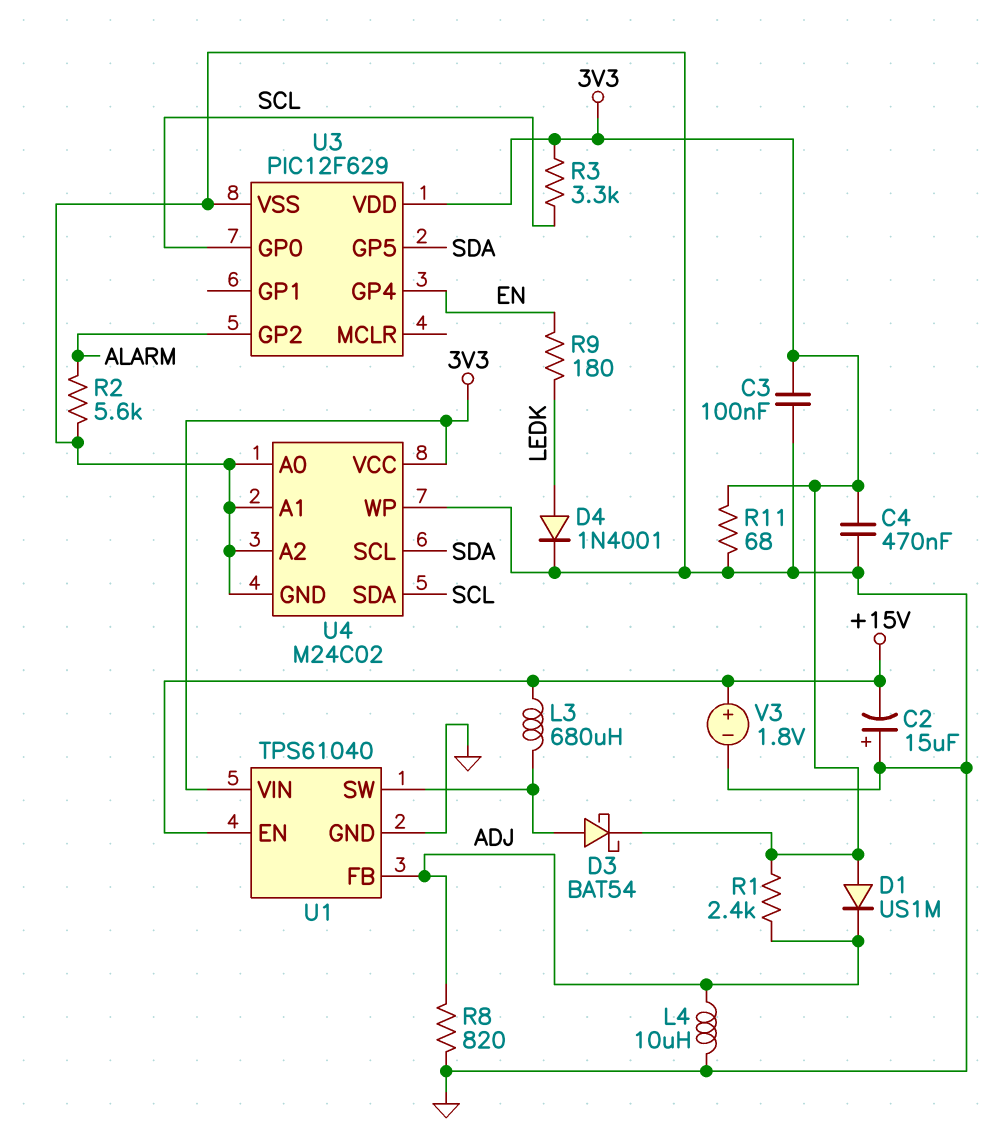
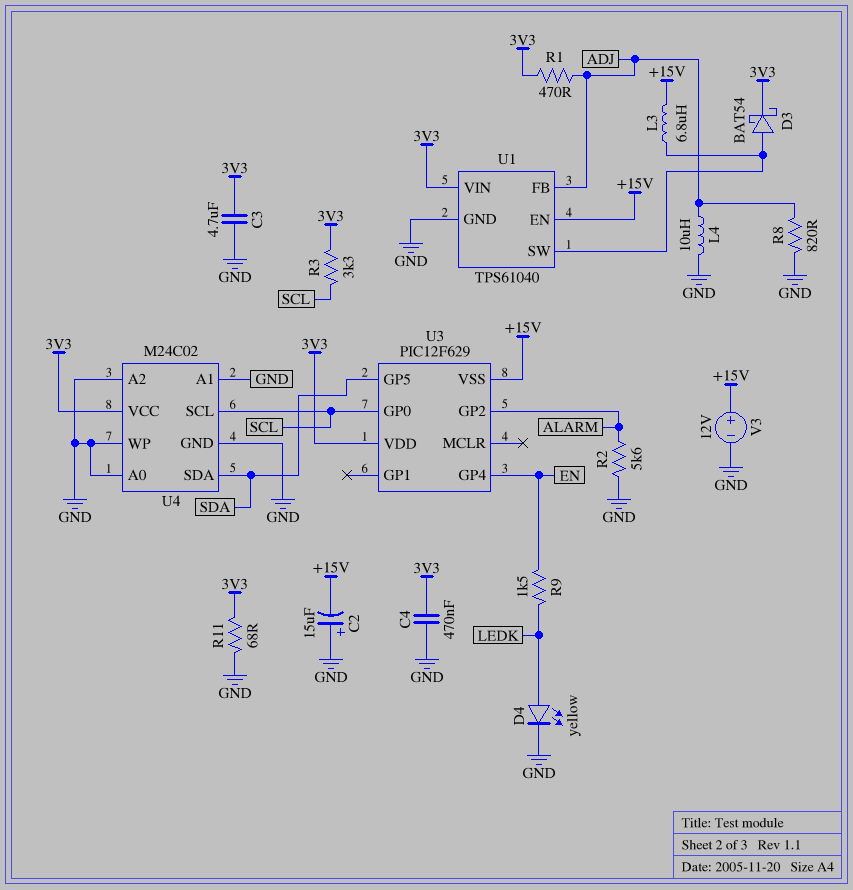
C3: 100nF (3V3, GND) -> 4.7uF (3V3, GND)
D1: diode US1M (A 3V3, K ADJ) -> none
D4: diode 1N4001 (A LEDK, K GND) -> LED yellow (A LEDK, K GND)
L3: 680uH (+15V, U1/SW) -> 6.8uH (+15V, U1/SW)
R1: 2.4k (3V3, ADJ) -> 470 (3V3, ADJ)
R9: 180 (EN, LEDK) -> 1.5k (EN, LEDK)
U3 pin VSS: GND -> +15V
U4 pin SCL: SDA -> SCL
U4 pin SDA: SCL -> SDA
V3: 1.8V (plus +15V, minus GND) -> 12V (plus +15V, minus GND)

